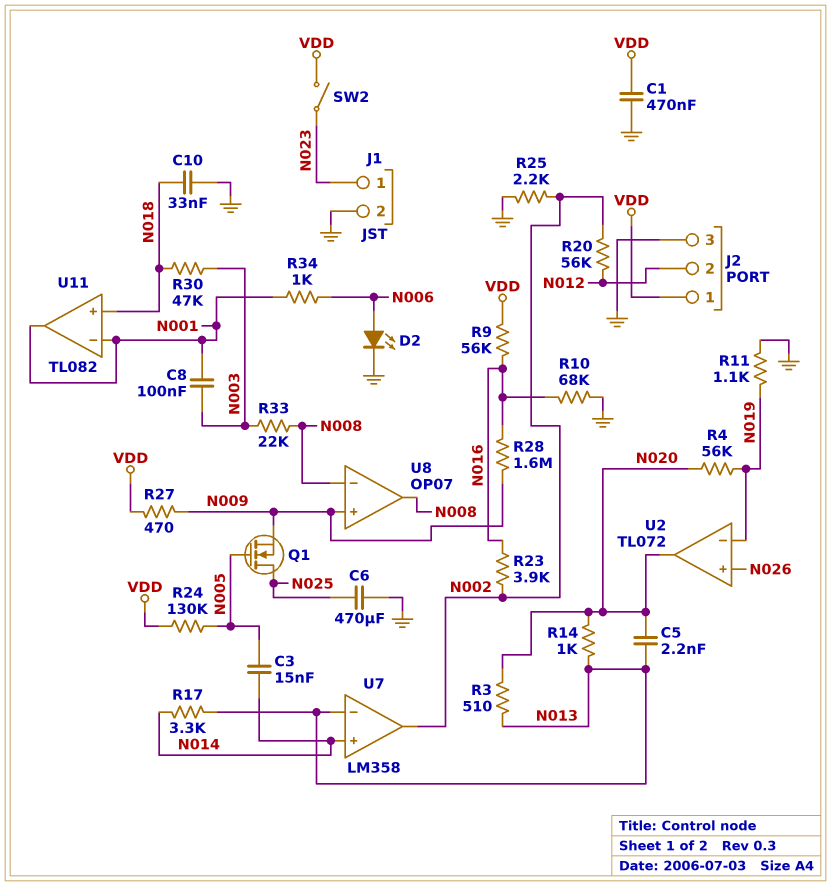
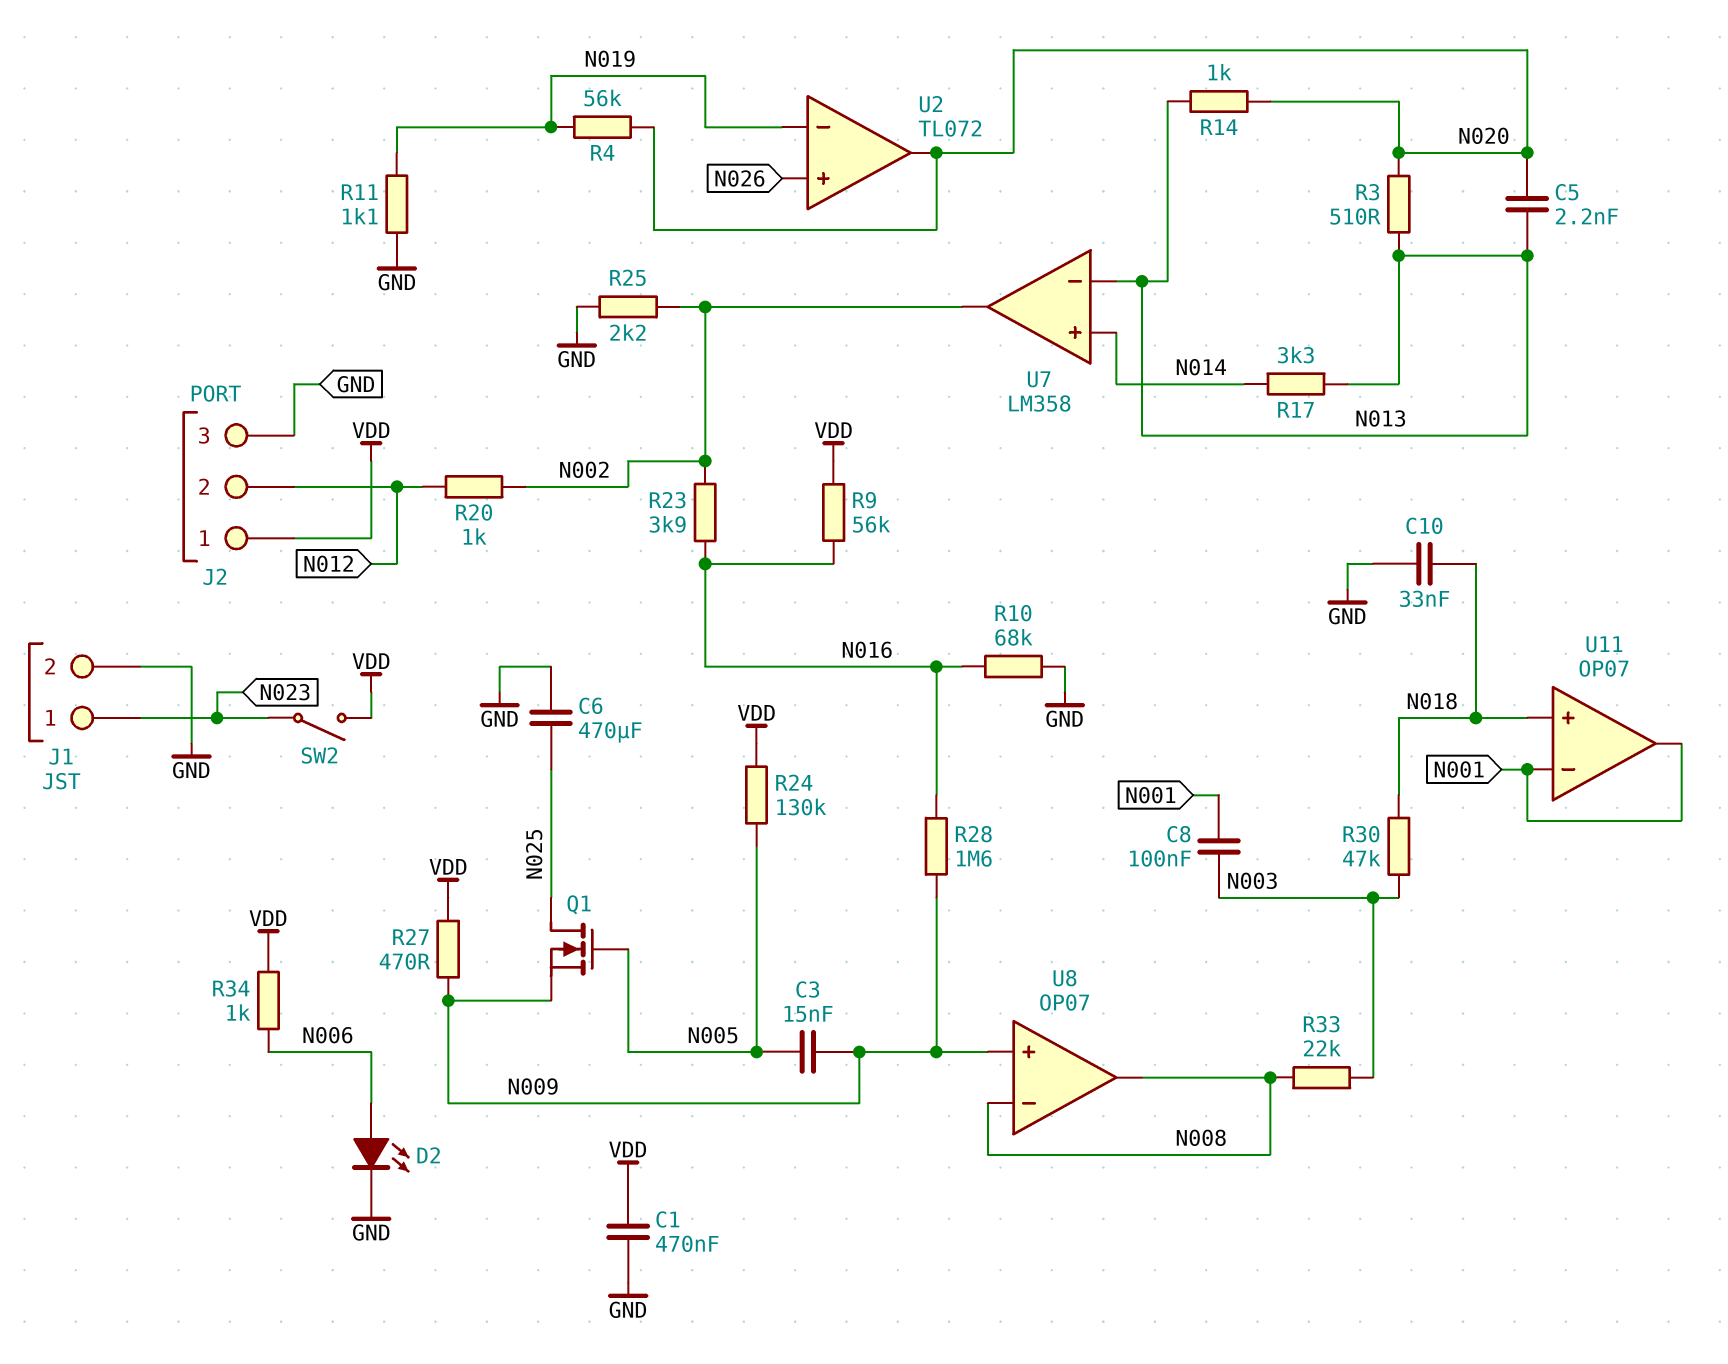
C3: 15nF (N005, N014) -> 15nF (N005, N009)
R20: 56k (N002, N012) -> 1k (N002, N012)
R34: 1k (N001, N006) -> 1k (N006, VDD)
U11: TL082 -> OP07

